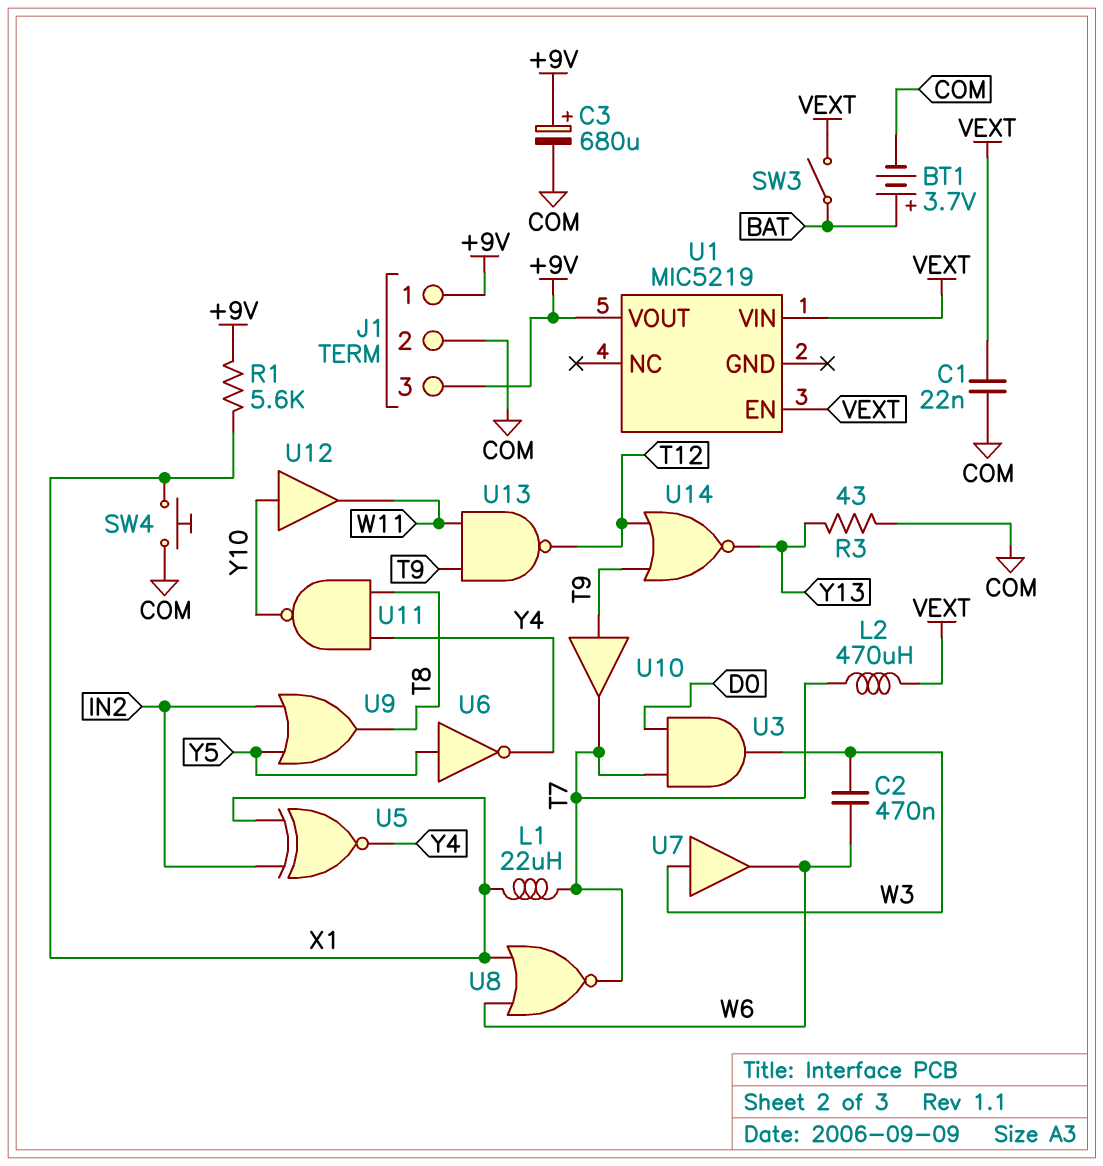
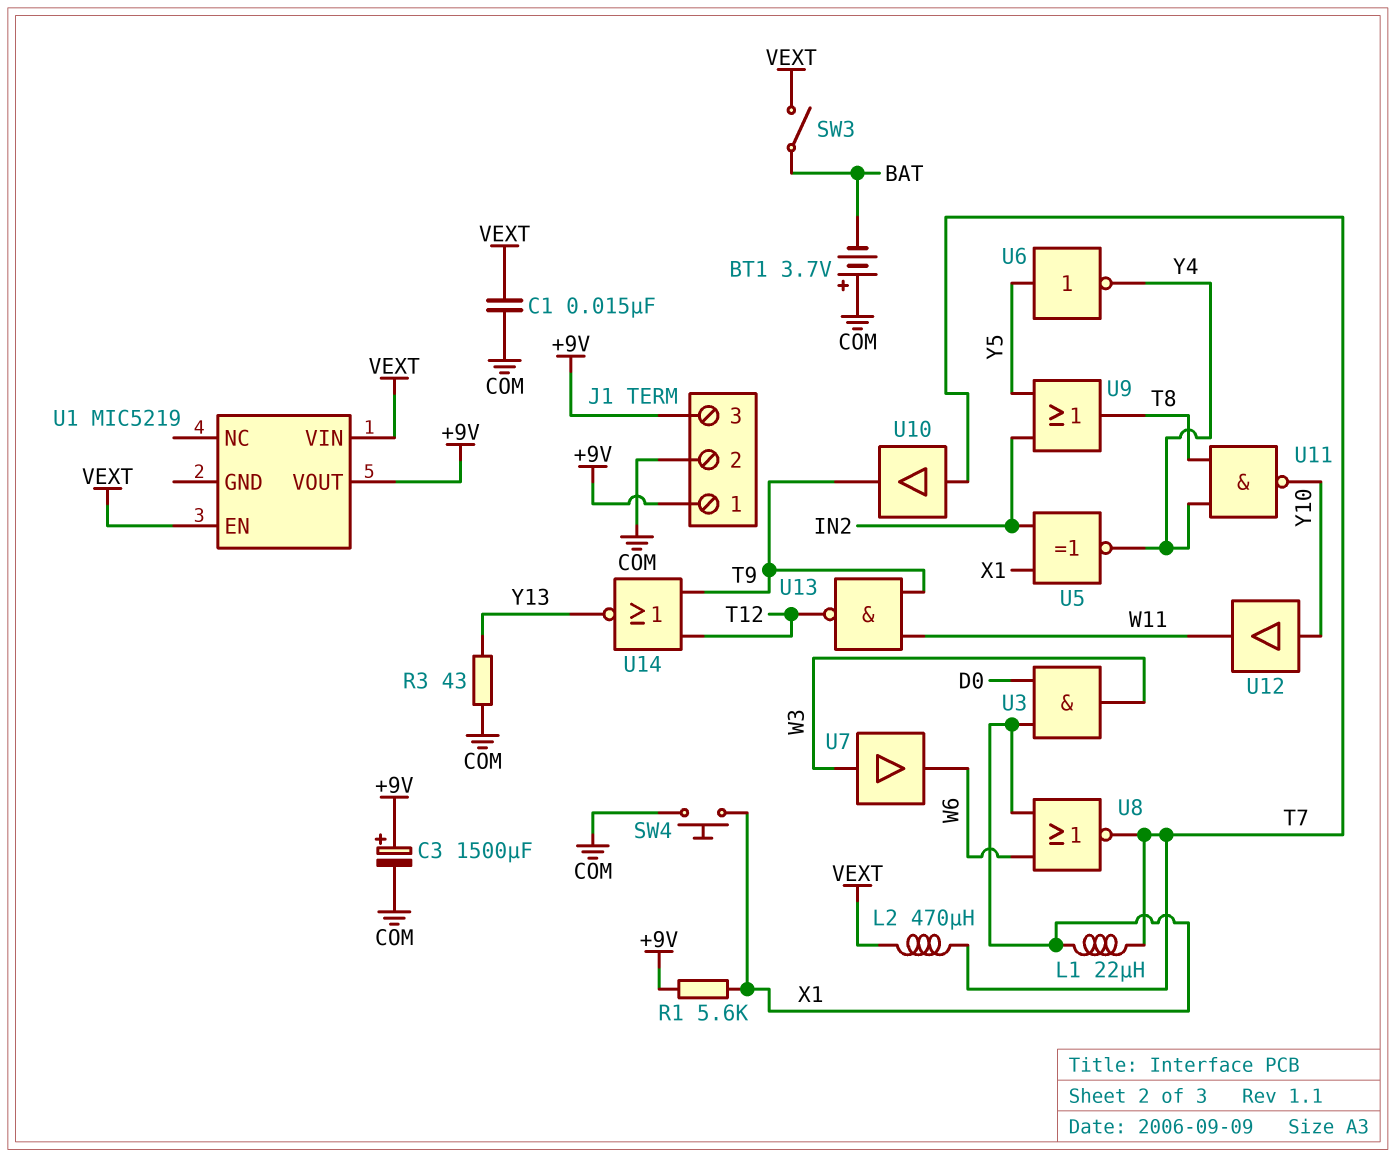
BT1: 3.7V (plus BAT, minus COM) -> 3.7V (plus COM, minus BAT)
C1: 22nF (COM, VEXT) -> 15nF (COM, VEXT)
C2: 470nF (W3, W6) -> none
C3: 680uF (plus +9V, minus COM) -> 1500uF (plus +9V, minus COM)
U3: AND (in D0, in T7, out W3) -> AND (in D0, in X1, out W3)
U10: buffer (in T9, out T7) -> buffer (in T7, out T9)

